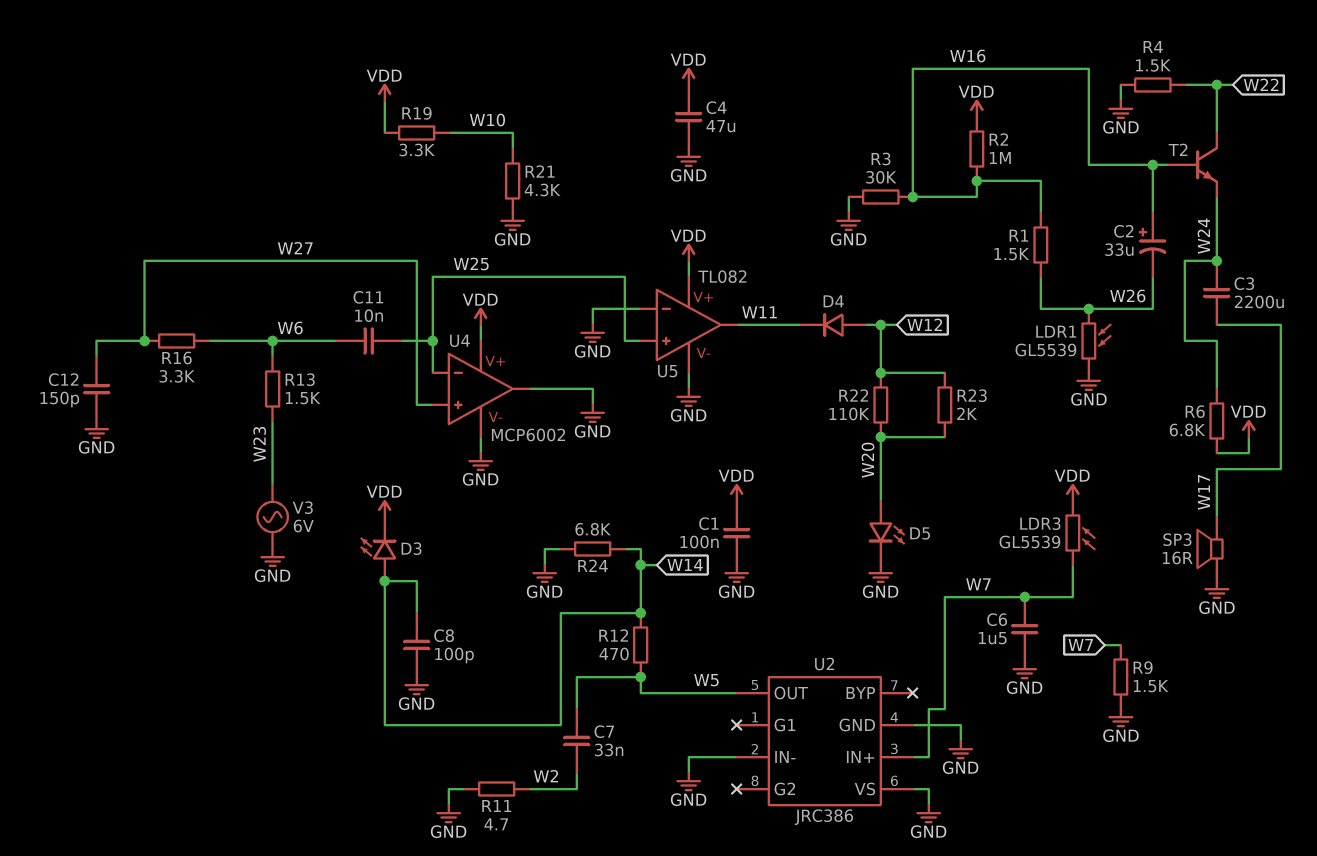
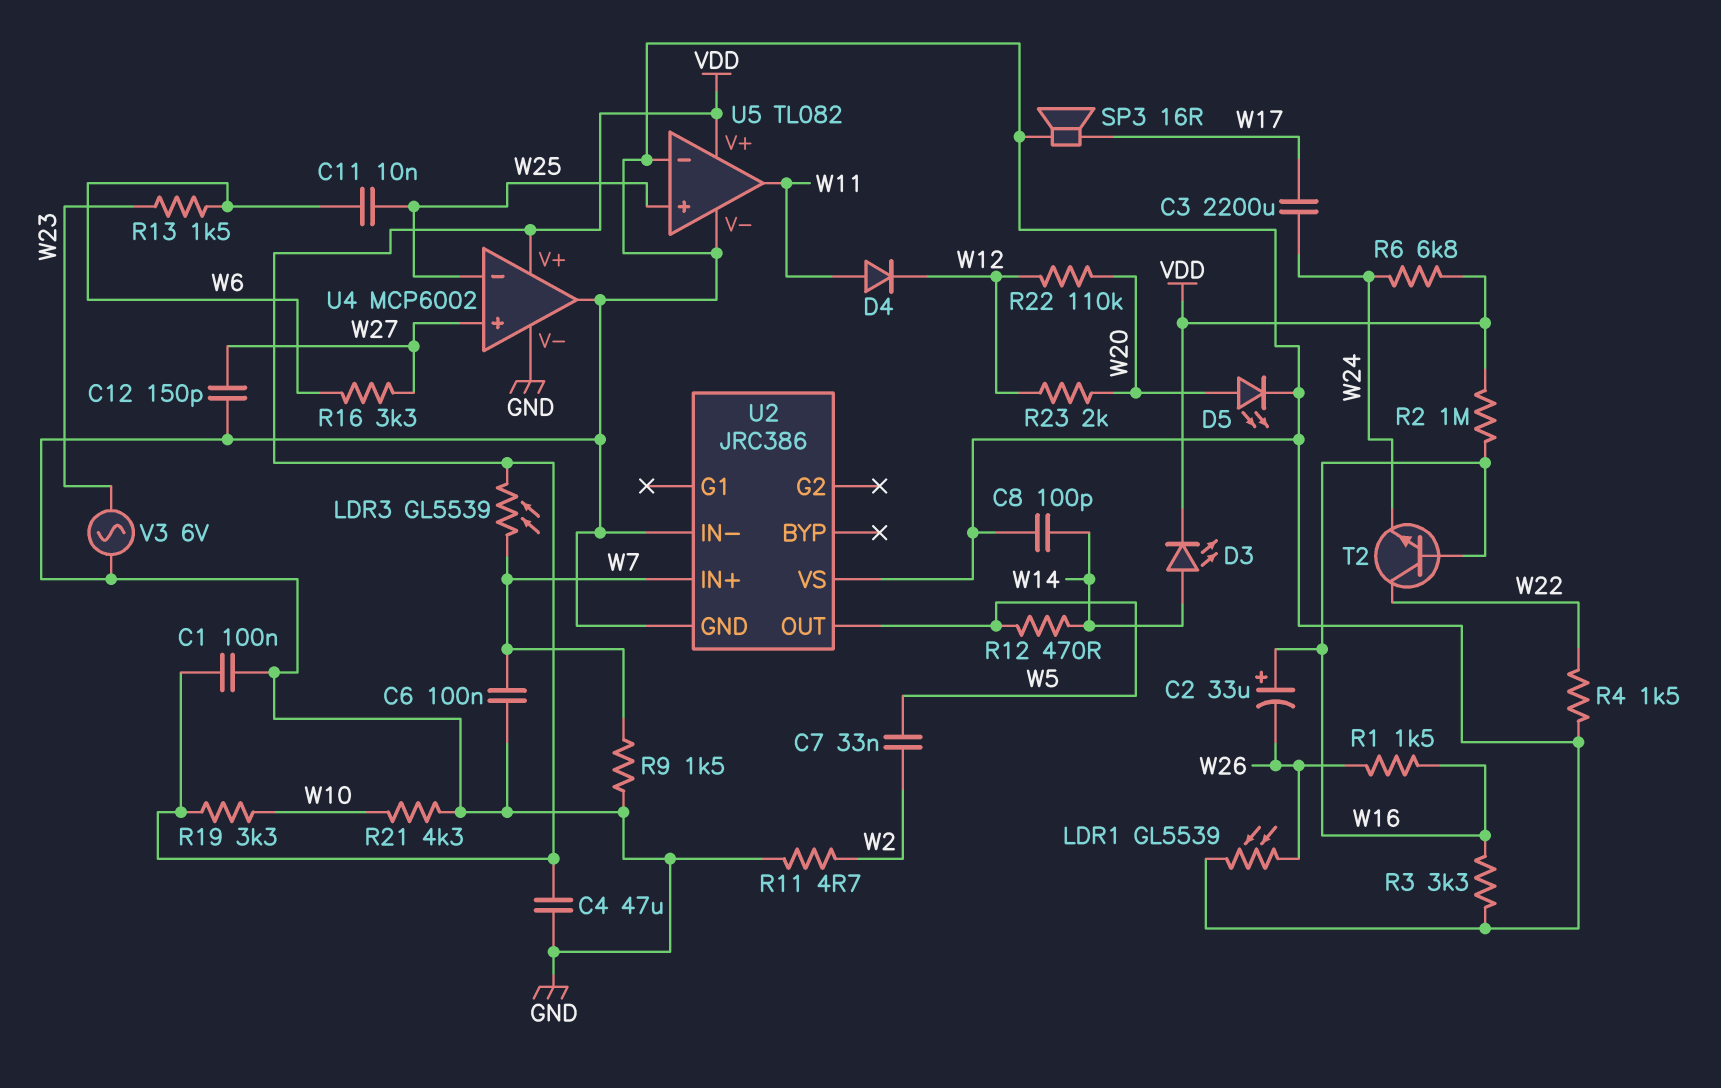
C6: 1.5uF (GND, W7) -> 100nF (GND, W7)
D4: diode (A W12, K W11) -> diode (A W11, K W12)
R3: 30k (GND, W16) -> 3.3k (GND, W16)
R24: 6.8k (GND, W14) -> none

